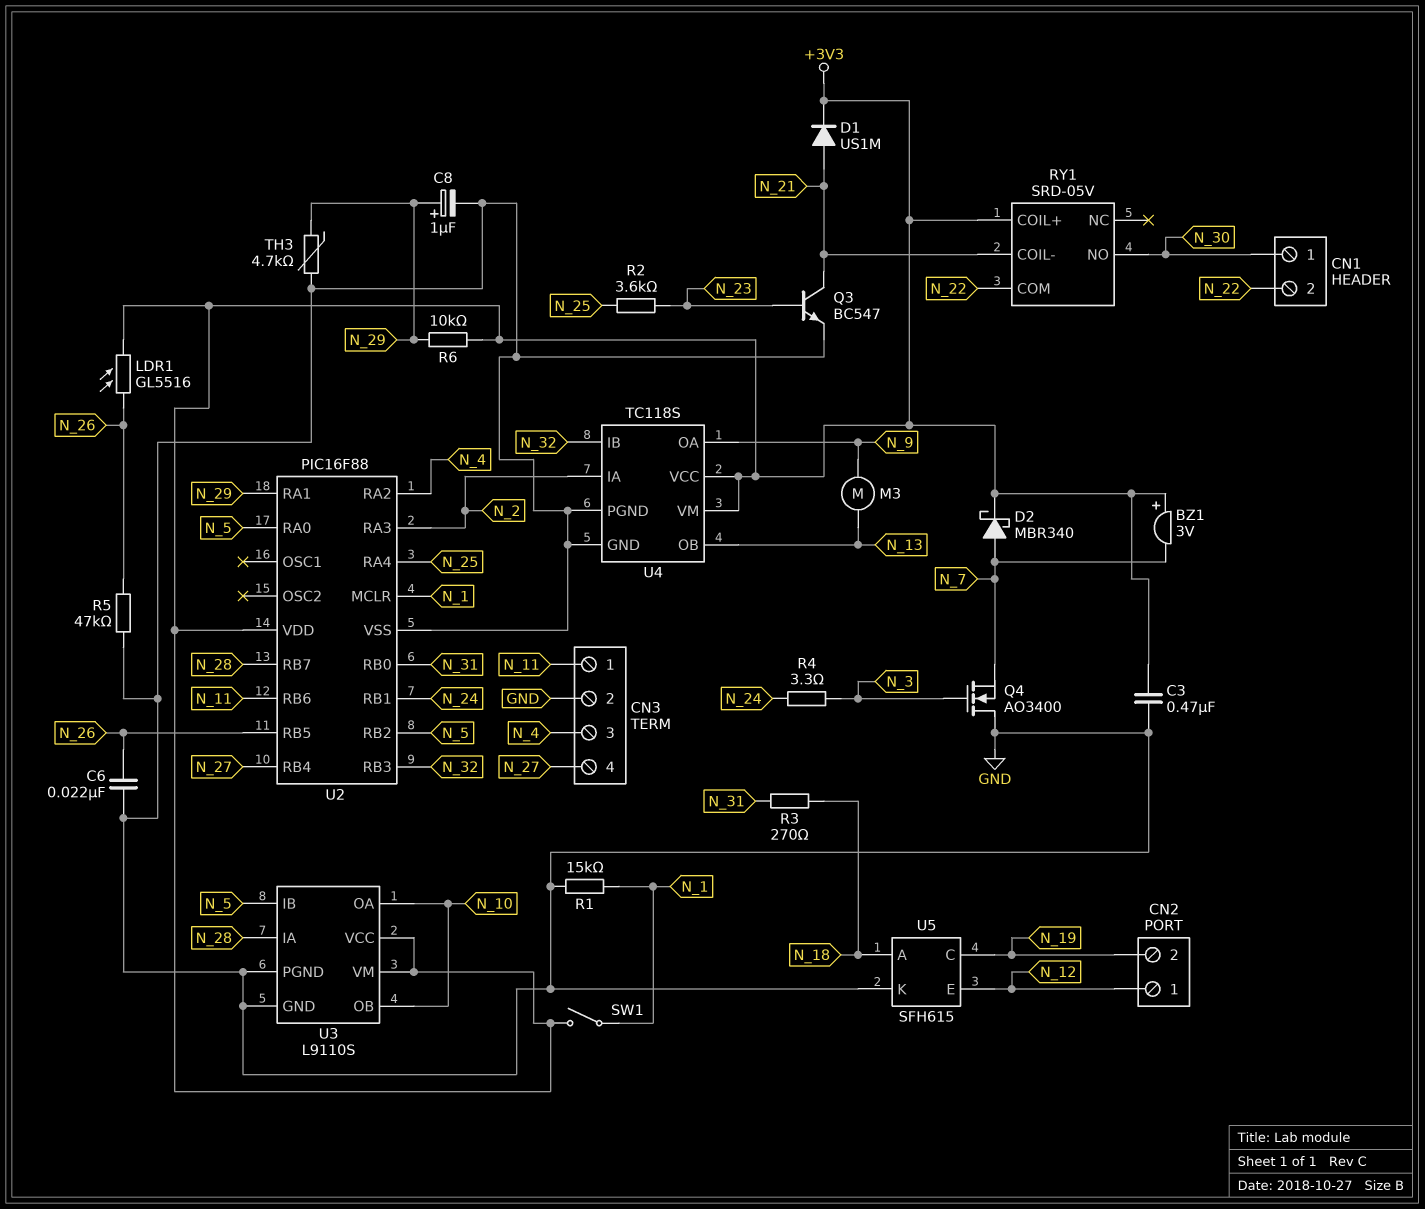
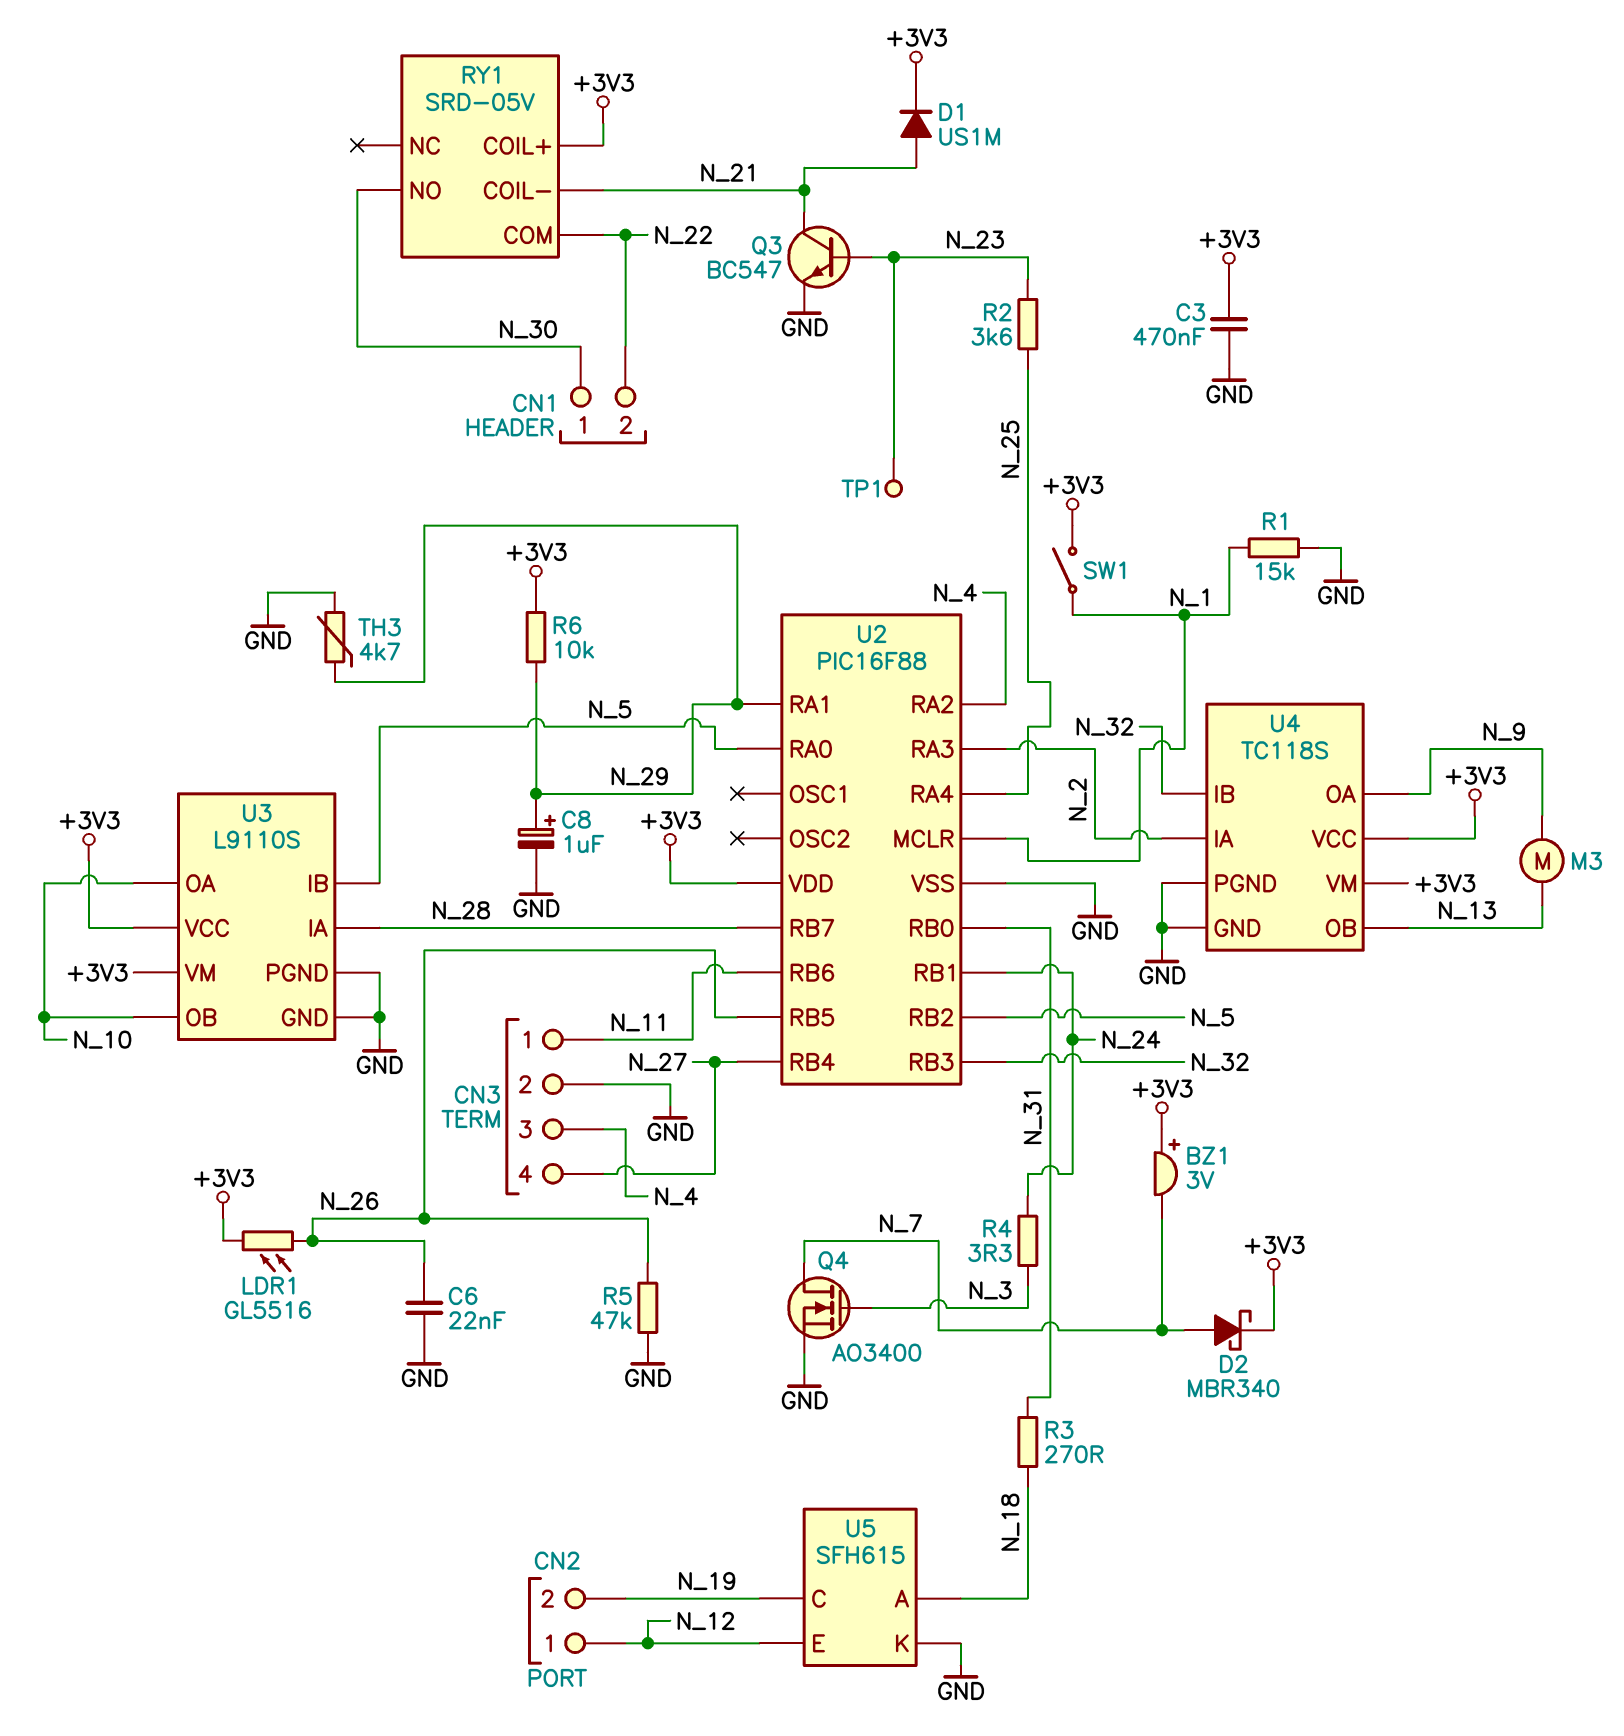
Q4: NMOS AO3400 (G N_3, D GND, S N_7) -> NMOS AO3400 (G N_3, D N_7, S GND)
TP1: none -> test point (N_23)

